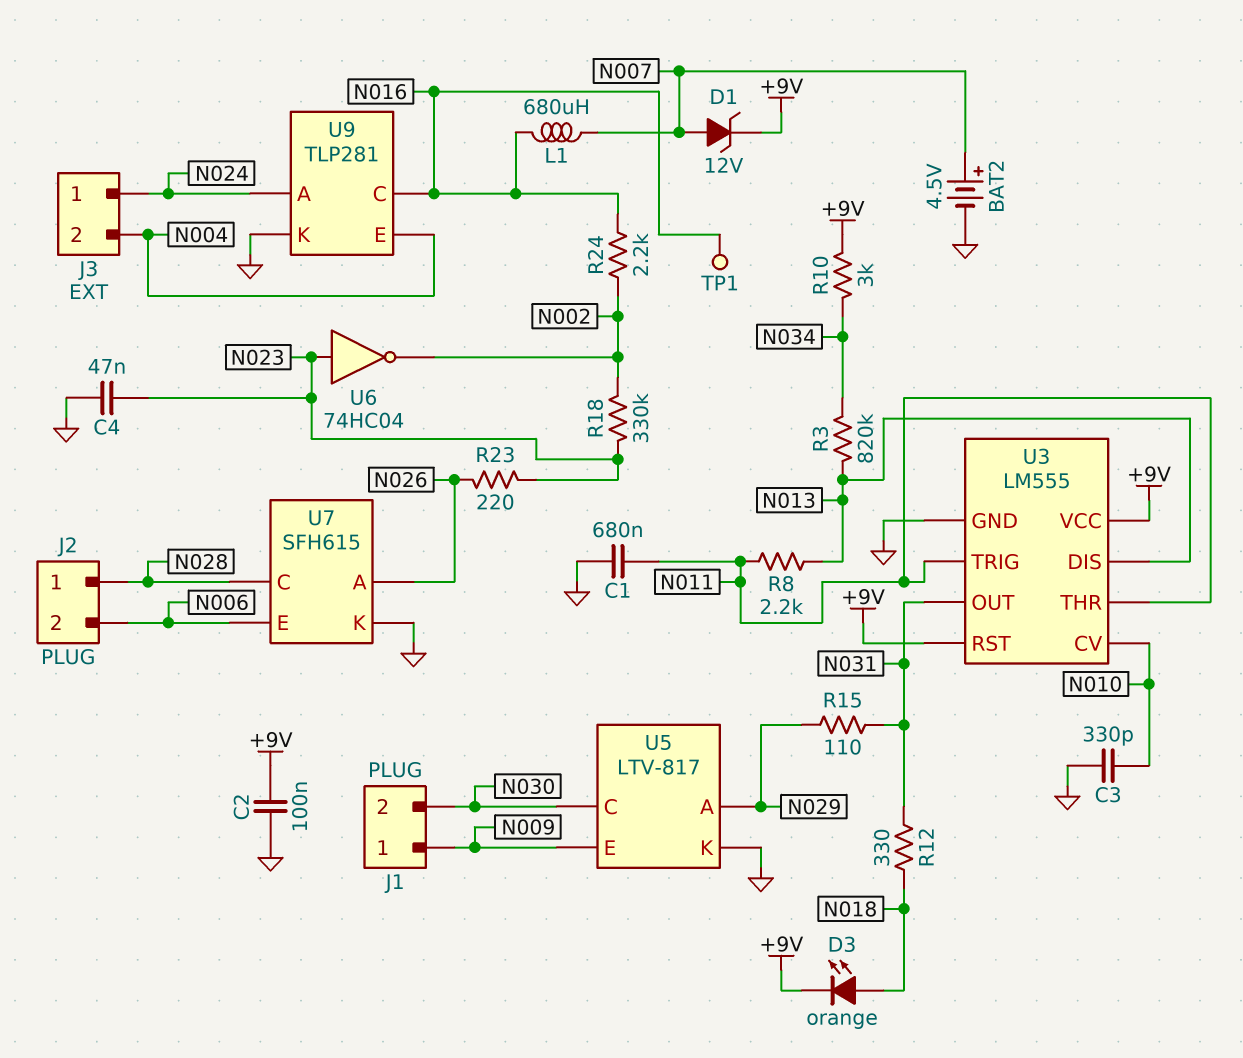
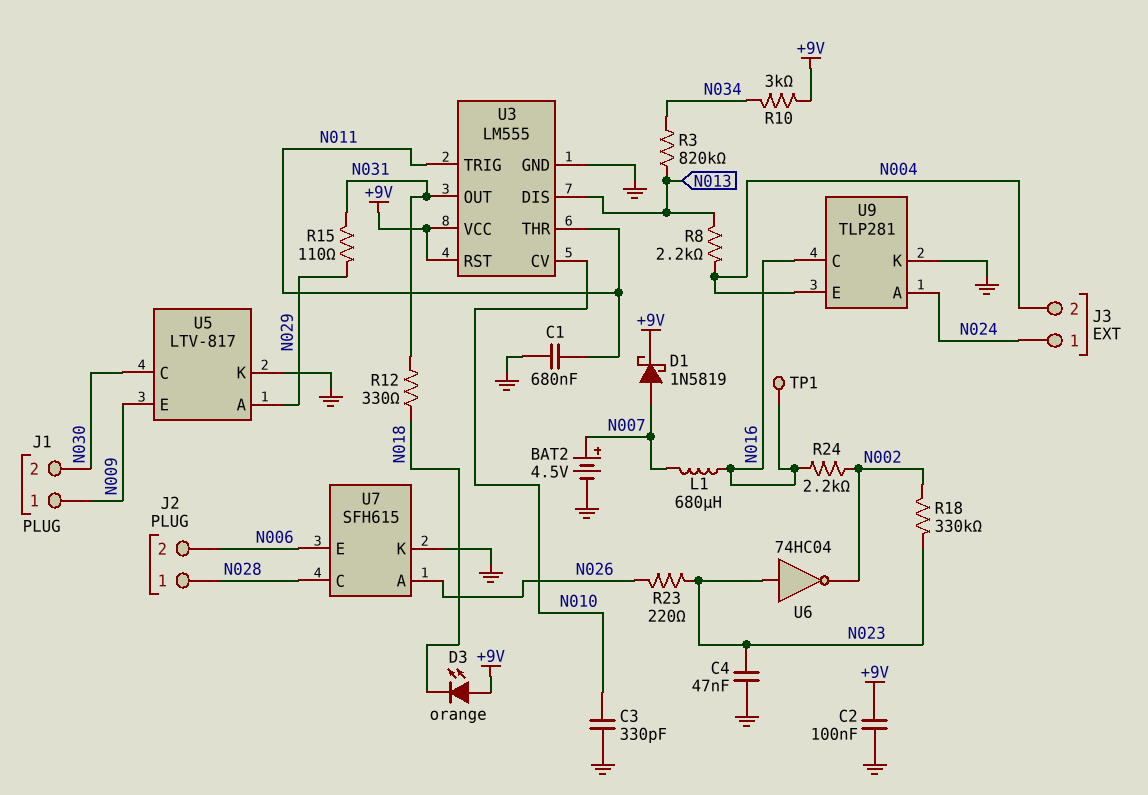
D1: zener 12V (A N007, K +9V) -> schottky 1N5819 (A N007, K +9V)
D3: LED orange (A N018, K +9V) -> LED orange (A +9V, K N018)
R8: 2.2k (N011, N013) -> 2.2k (N004, N013)

